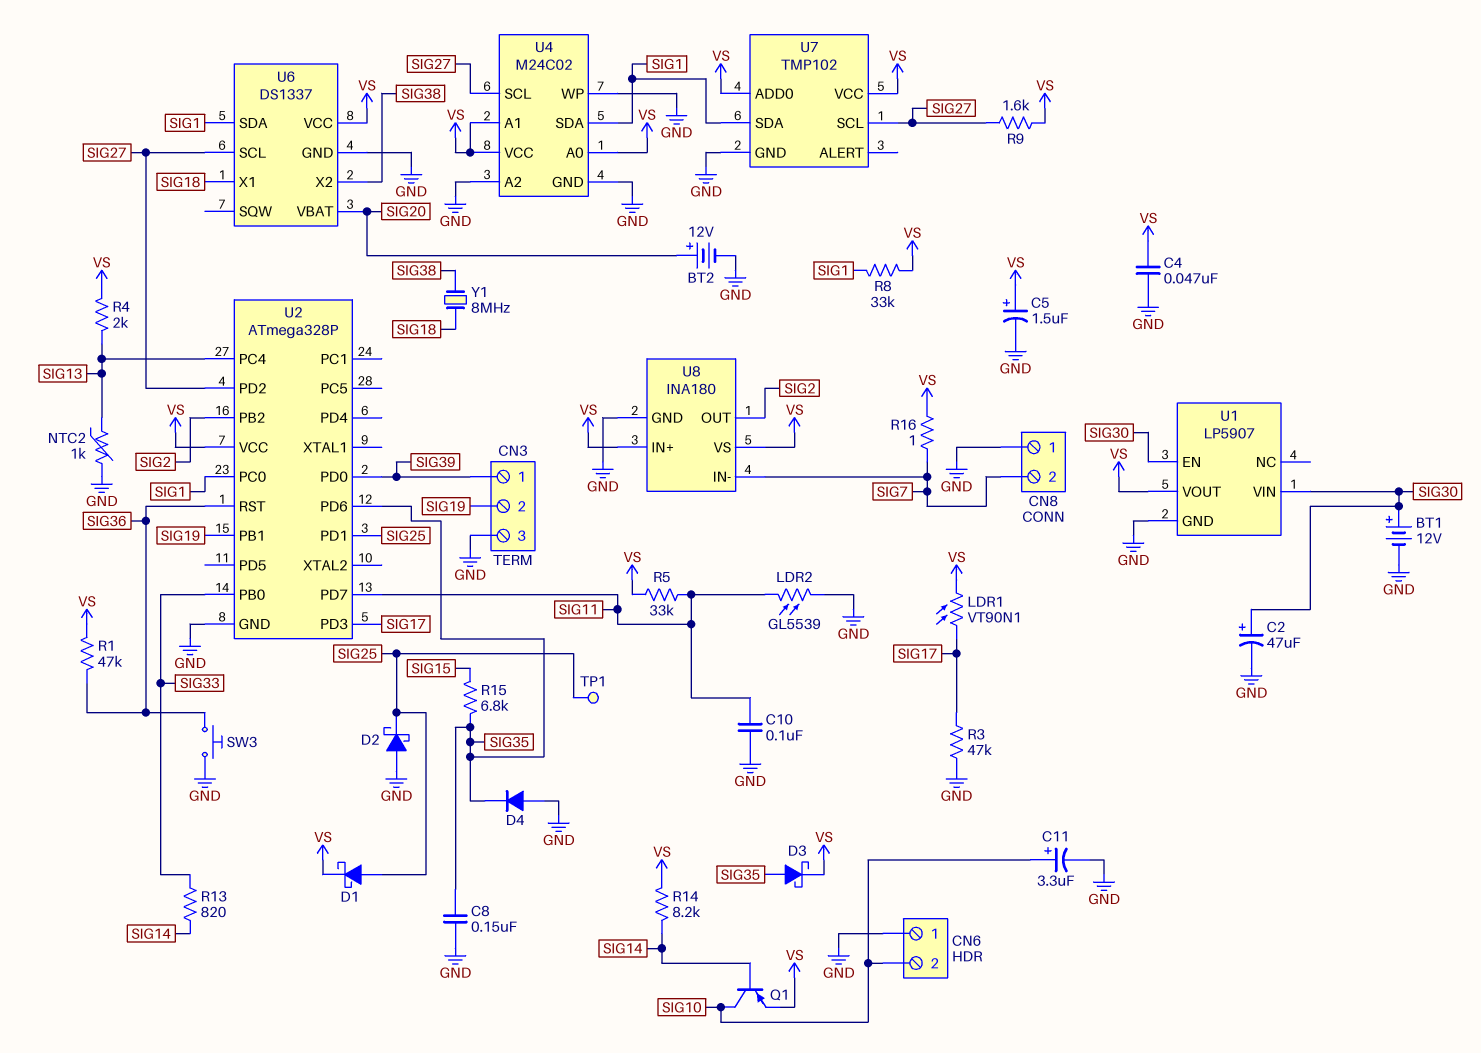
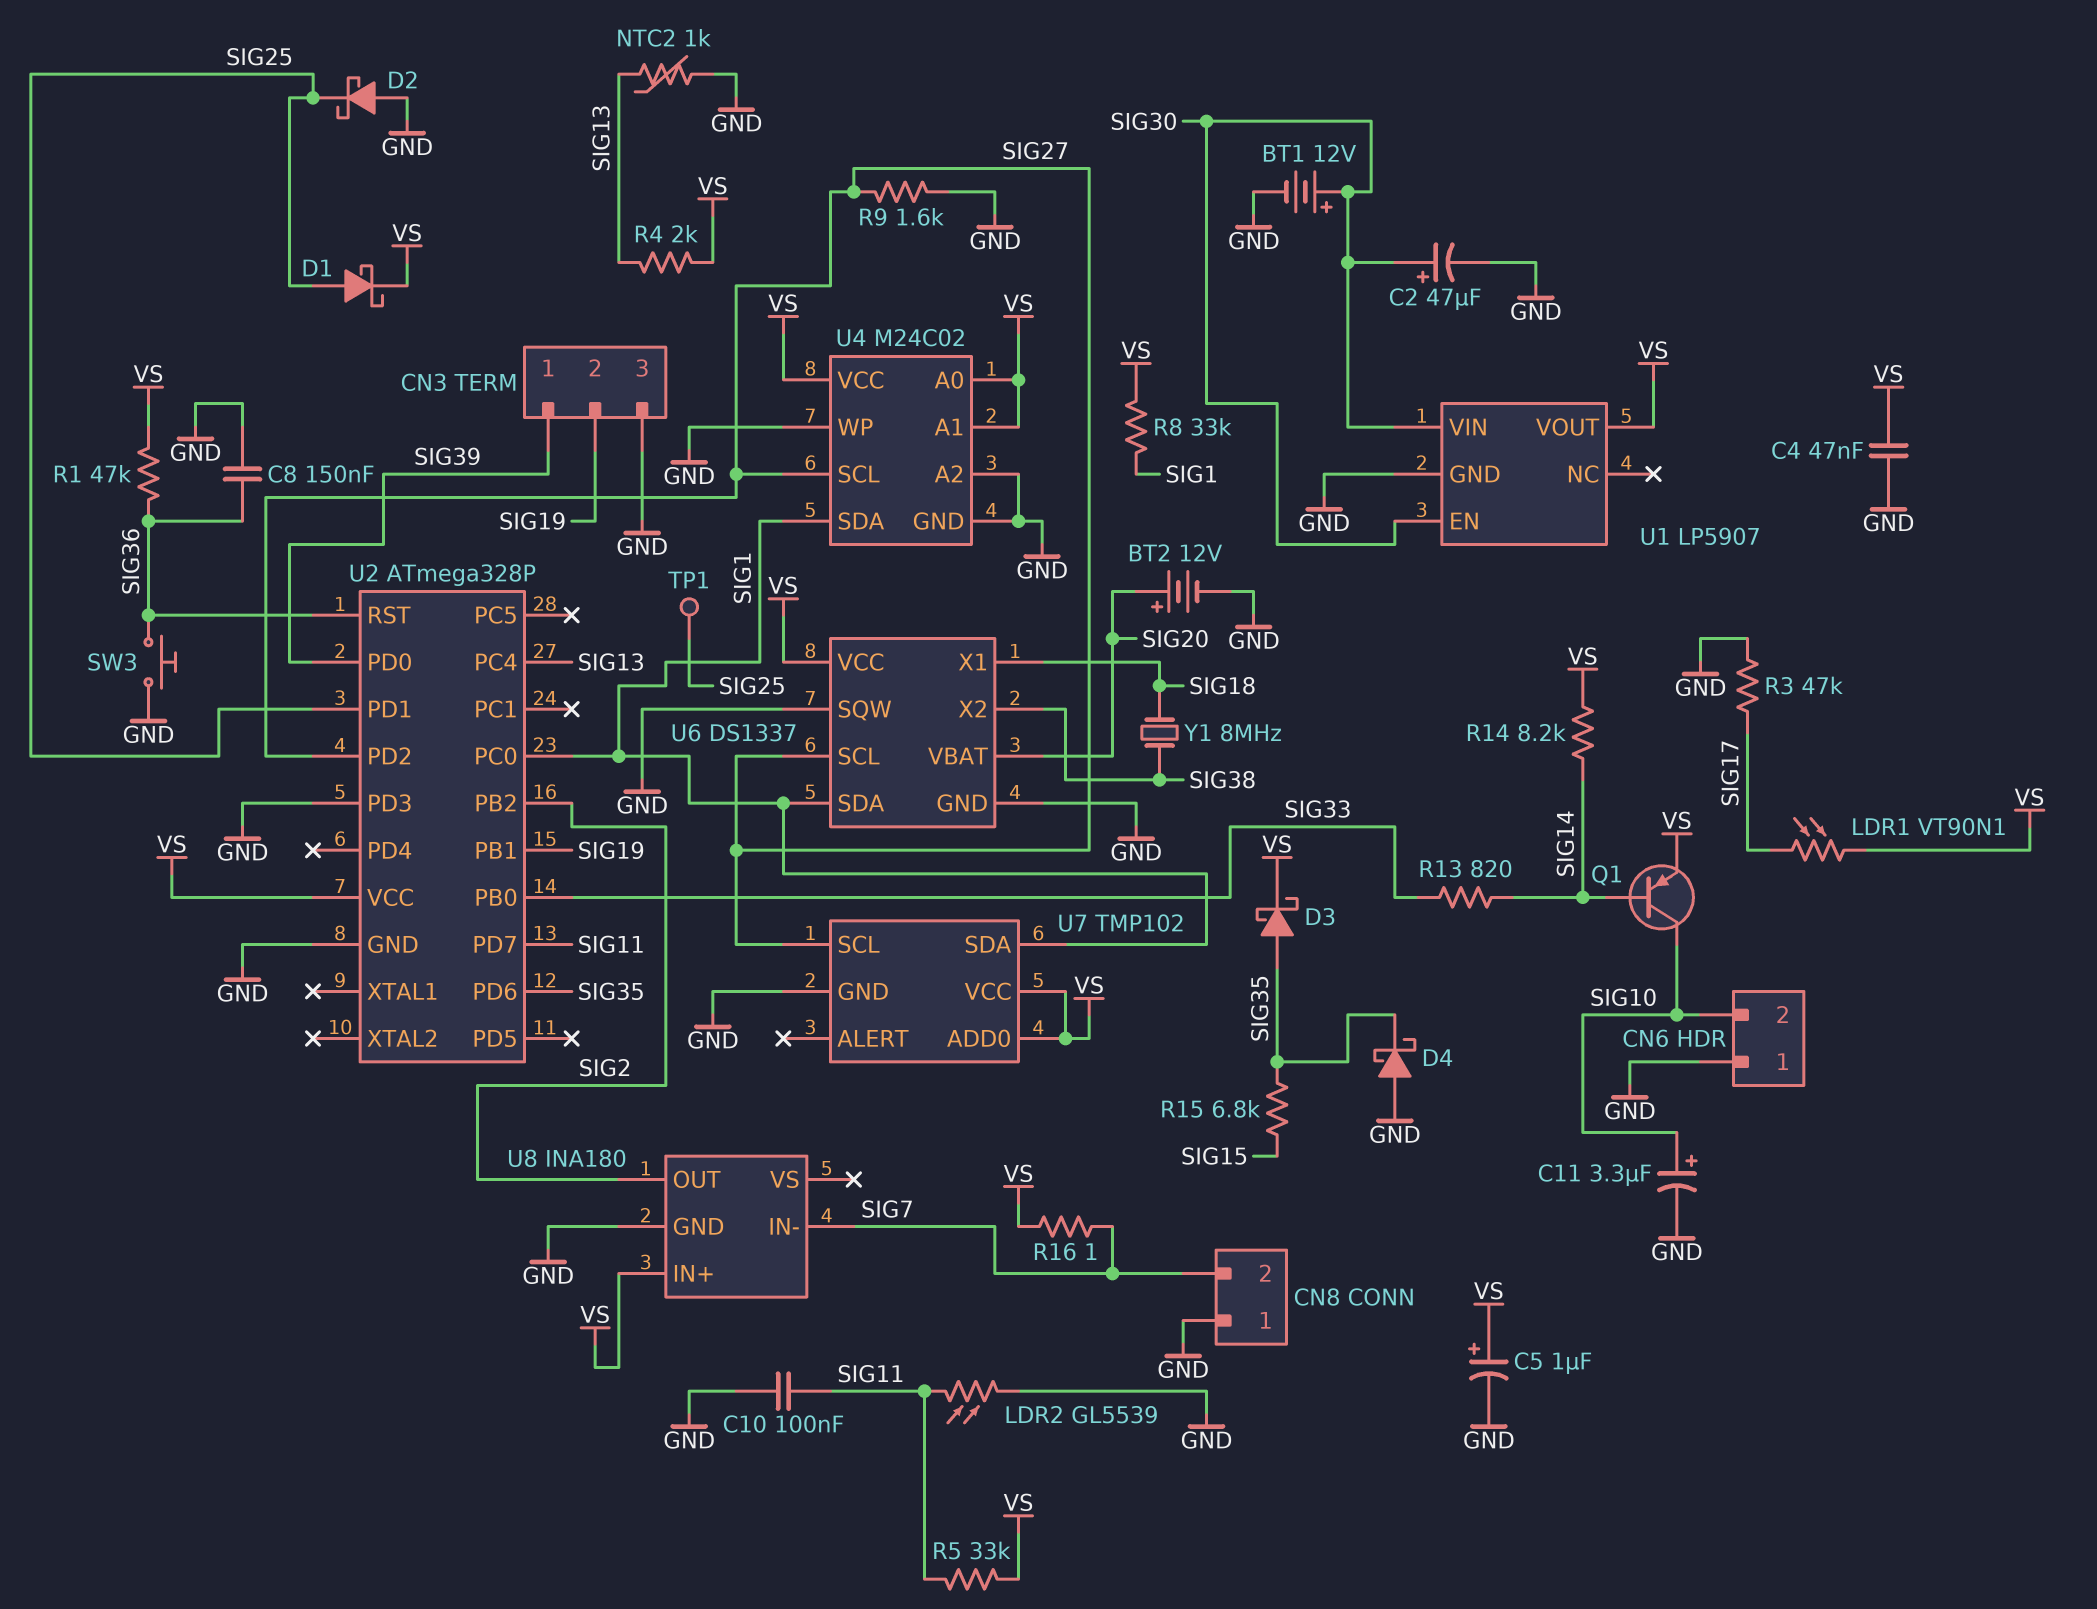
C5: 1.5uF (plus VS, minus GND) -> 1uF (plus VS, minus GND)
C8: 150nF (GND, SIG35) -> 150nF (GND, SIG36)
D4: diode (A GND, K SIG35) -> schottky (A GND, K SIG35)
R9: 1.6k (SIG27, VS) -> 1.6k (GND, SIG27)
U2 pin PD3: SIG17 -> GND
U6 pin SQW: none -> GND
U8 pin VS: VS -> none

